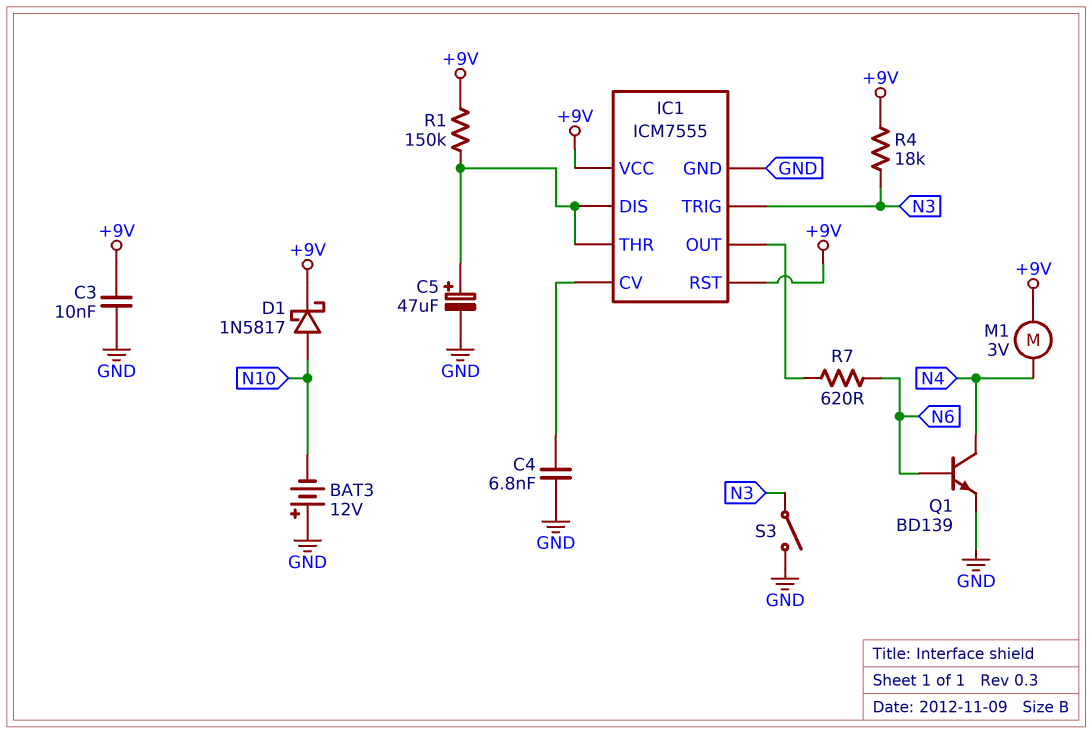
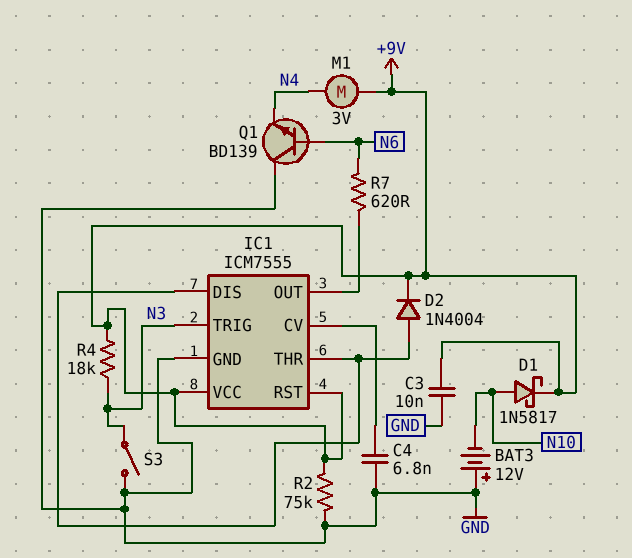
C5: 47uF (plus IC1/DIS, minus GND) -> none
D2: none -> diode 1N4004 (A IC1/DIS, K +9V)
Q1: NPN BD139 (B N6, C N4, E GND) -> NPN BD139 (B N6, C GND, E N4)
R1: 150k (+9V, IC1/DIS) -> none
R2: none -> 75k (+9V, GND)

